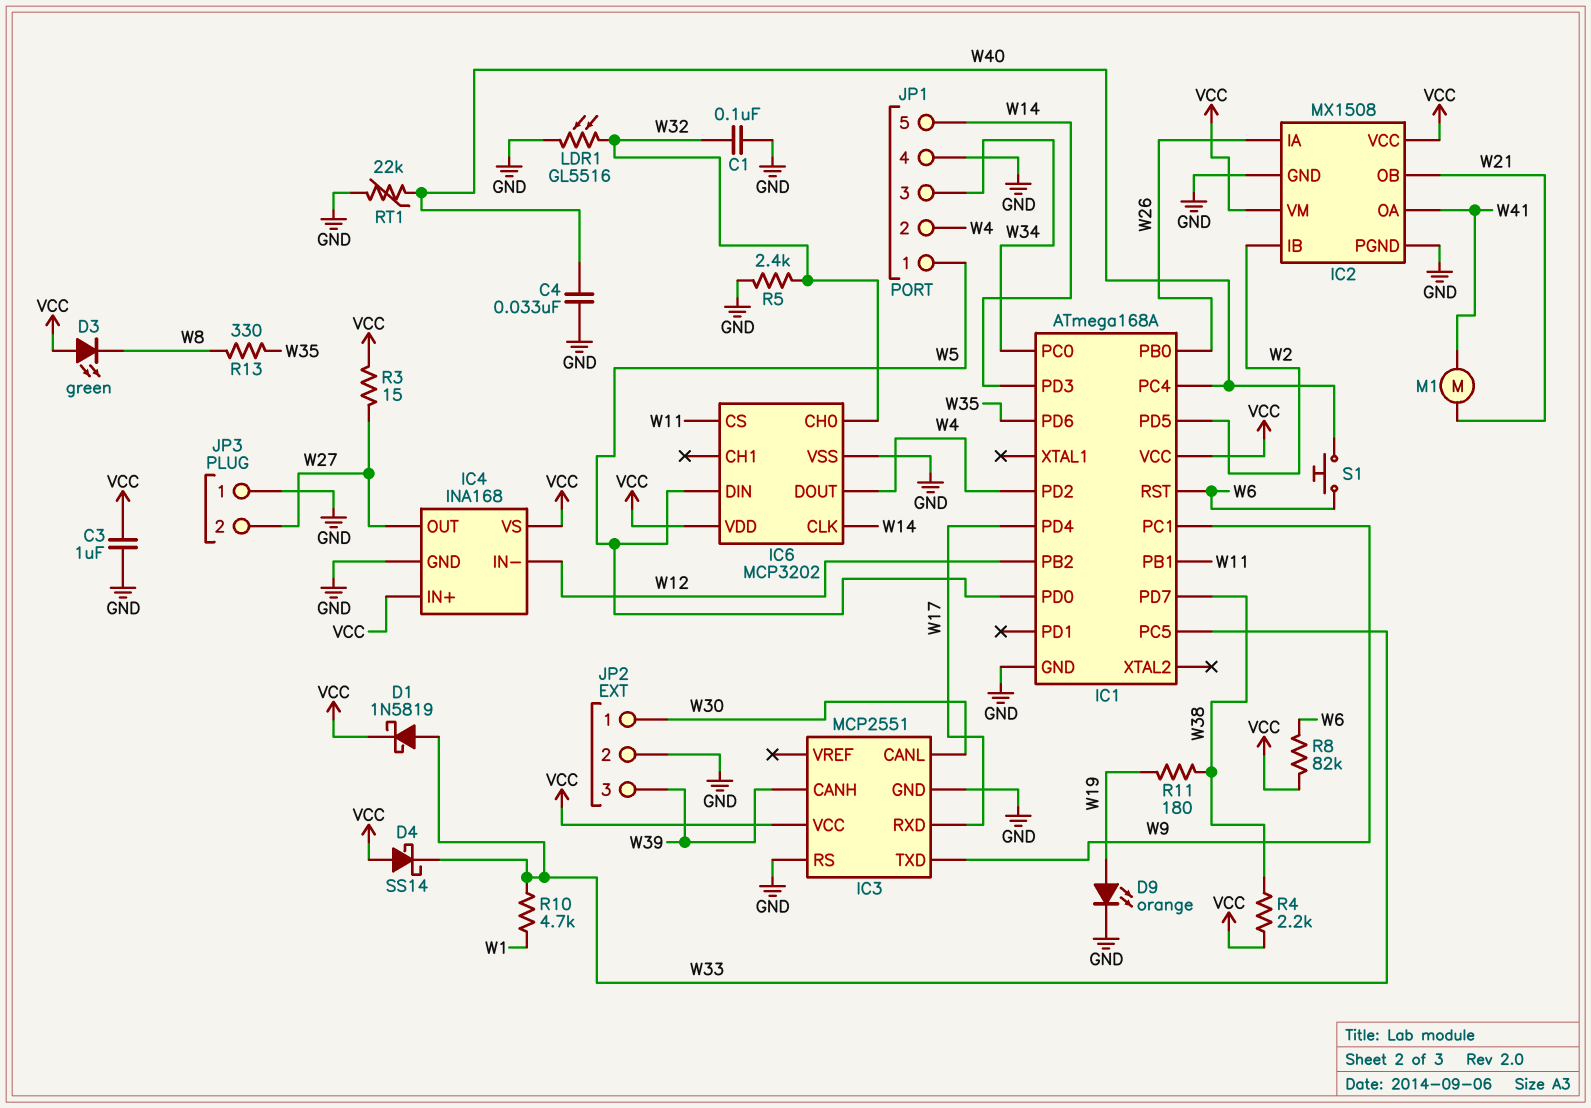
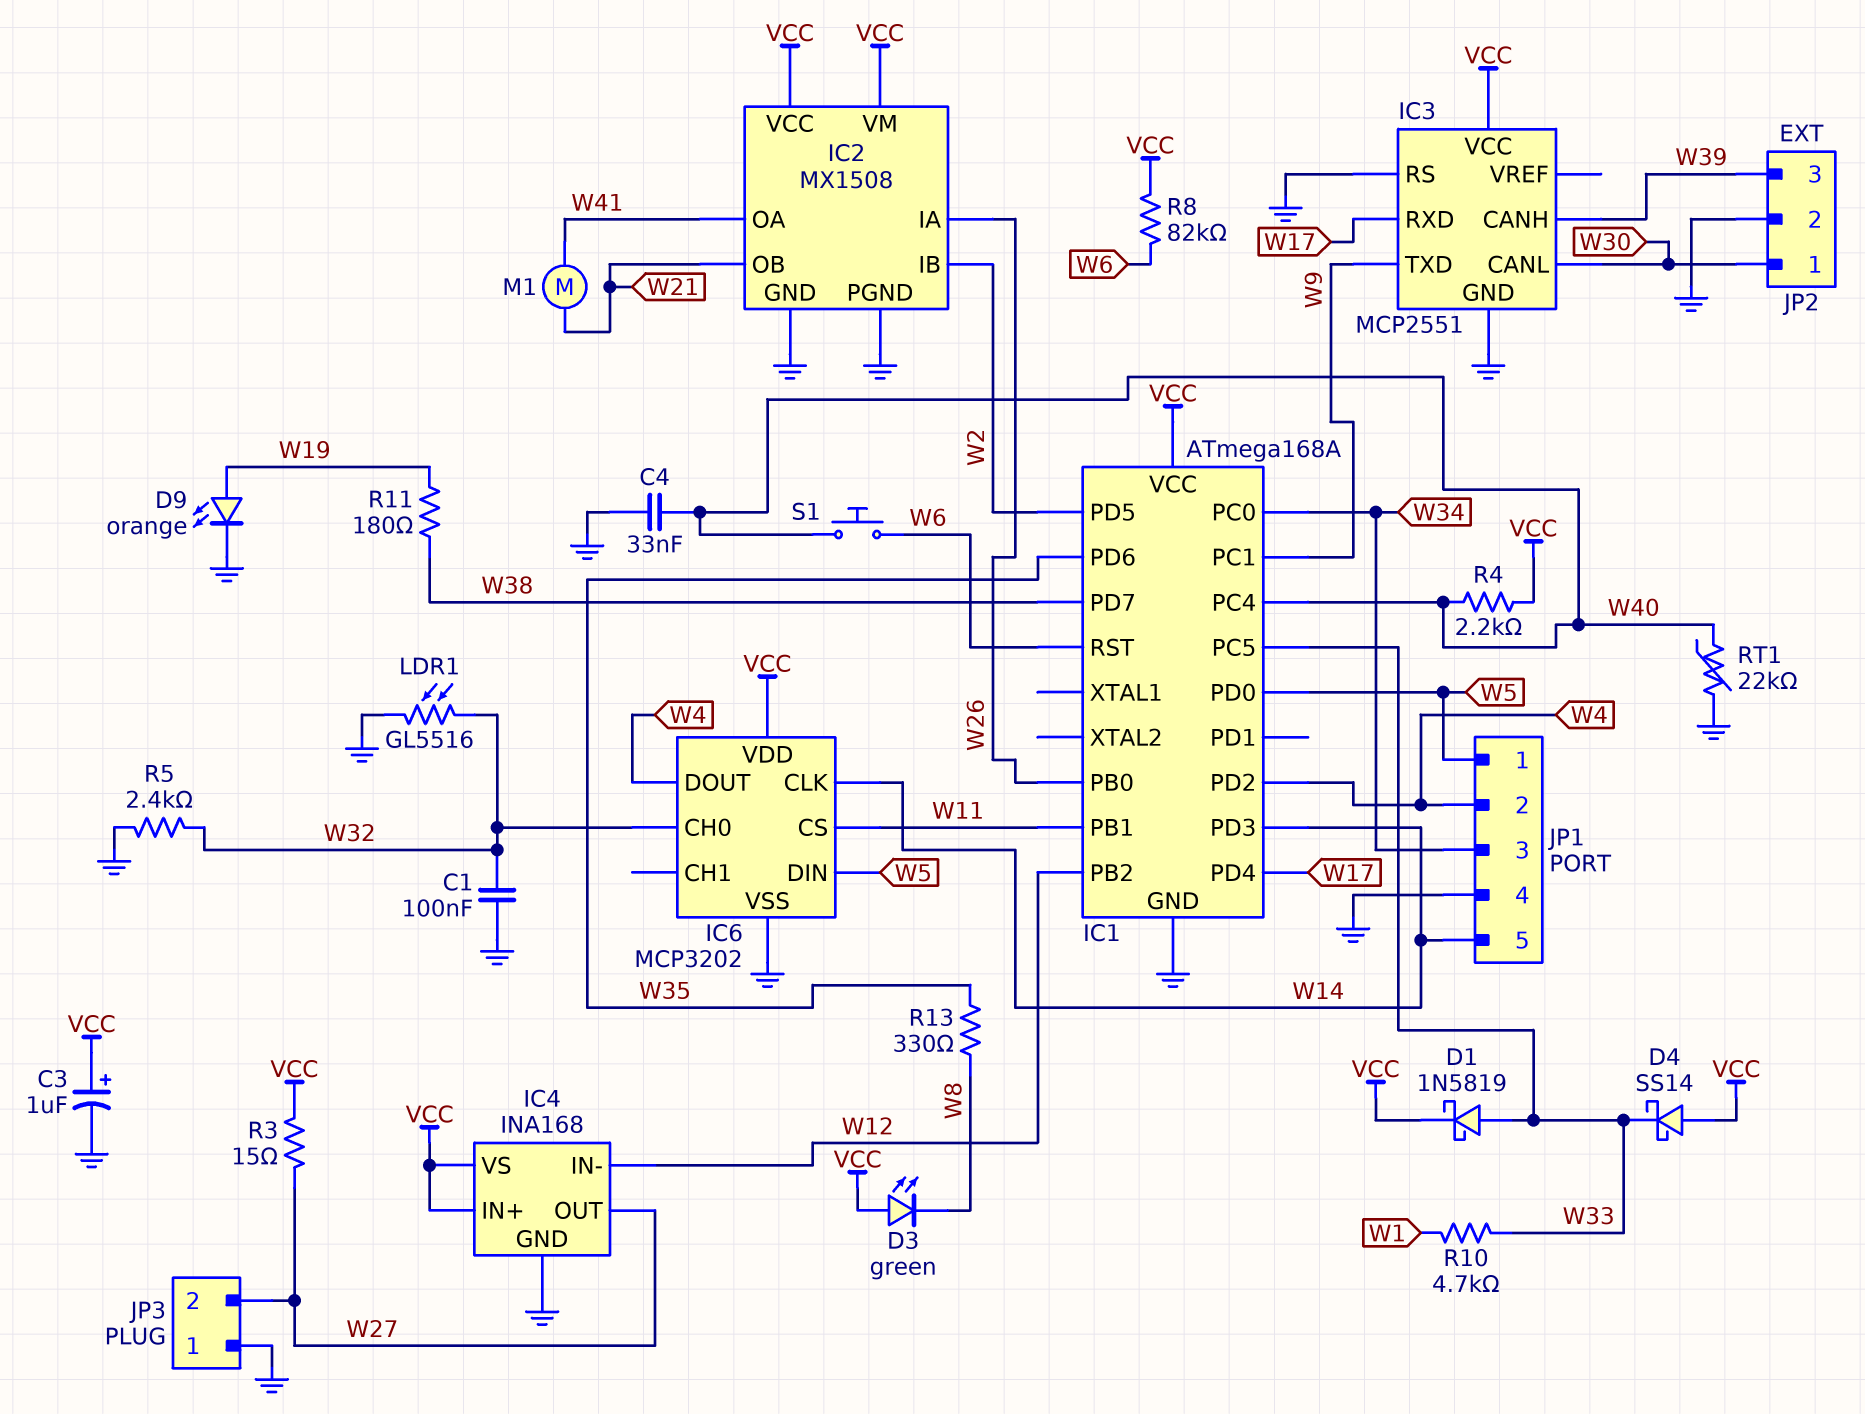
C3: 1uF (GND, VCC) -> 1uF (plus VCC, minus GND)
R4: 2.2k (VCC, W38) -> 2.2k (VCC, W40)

